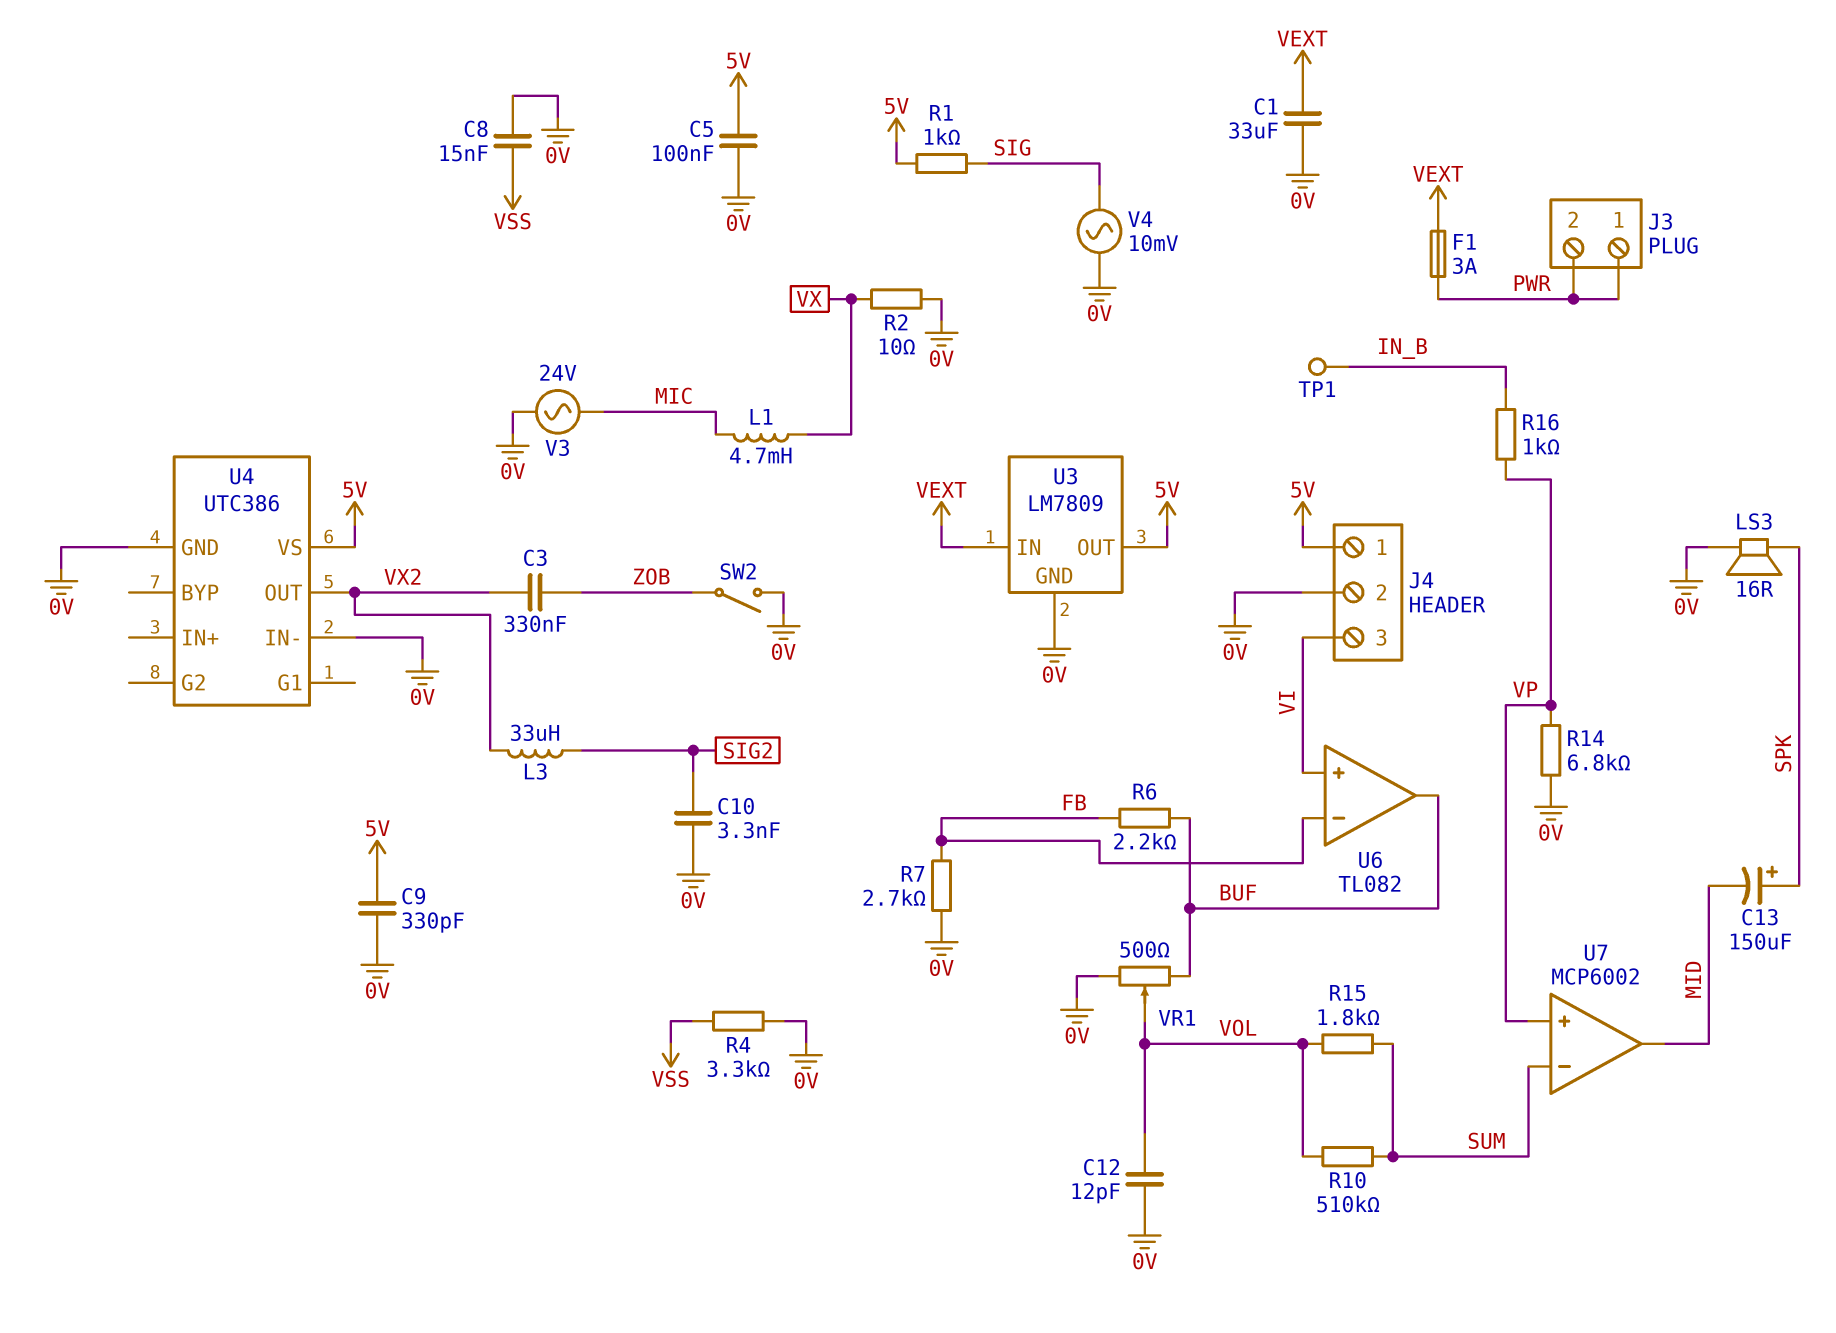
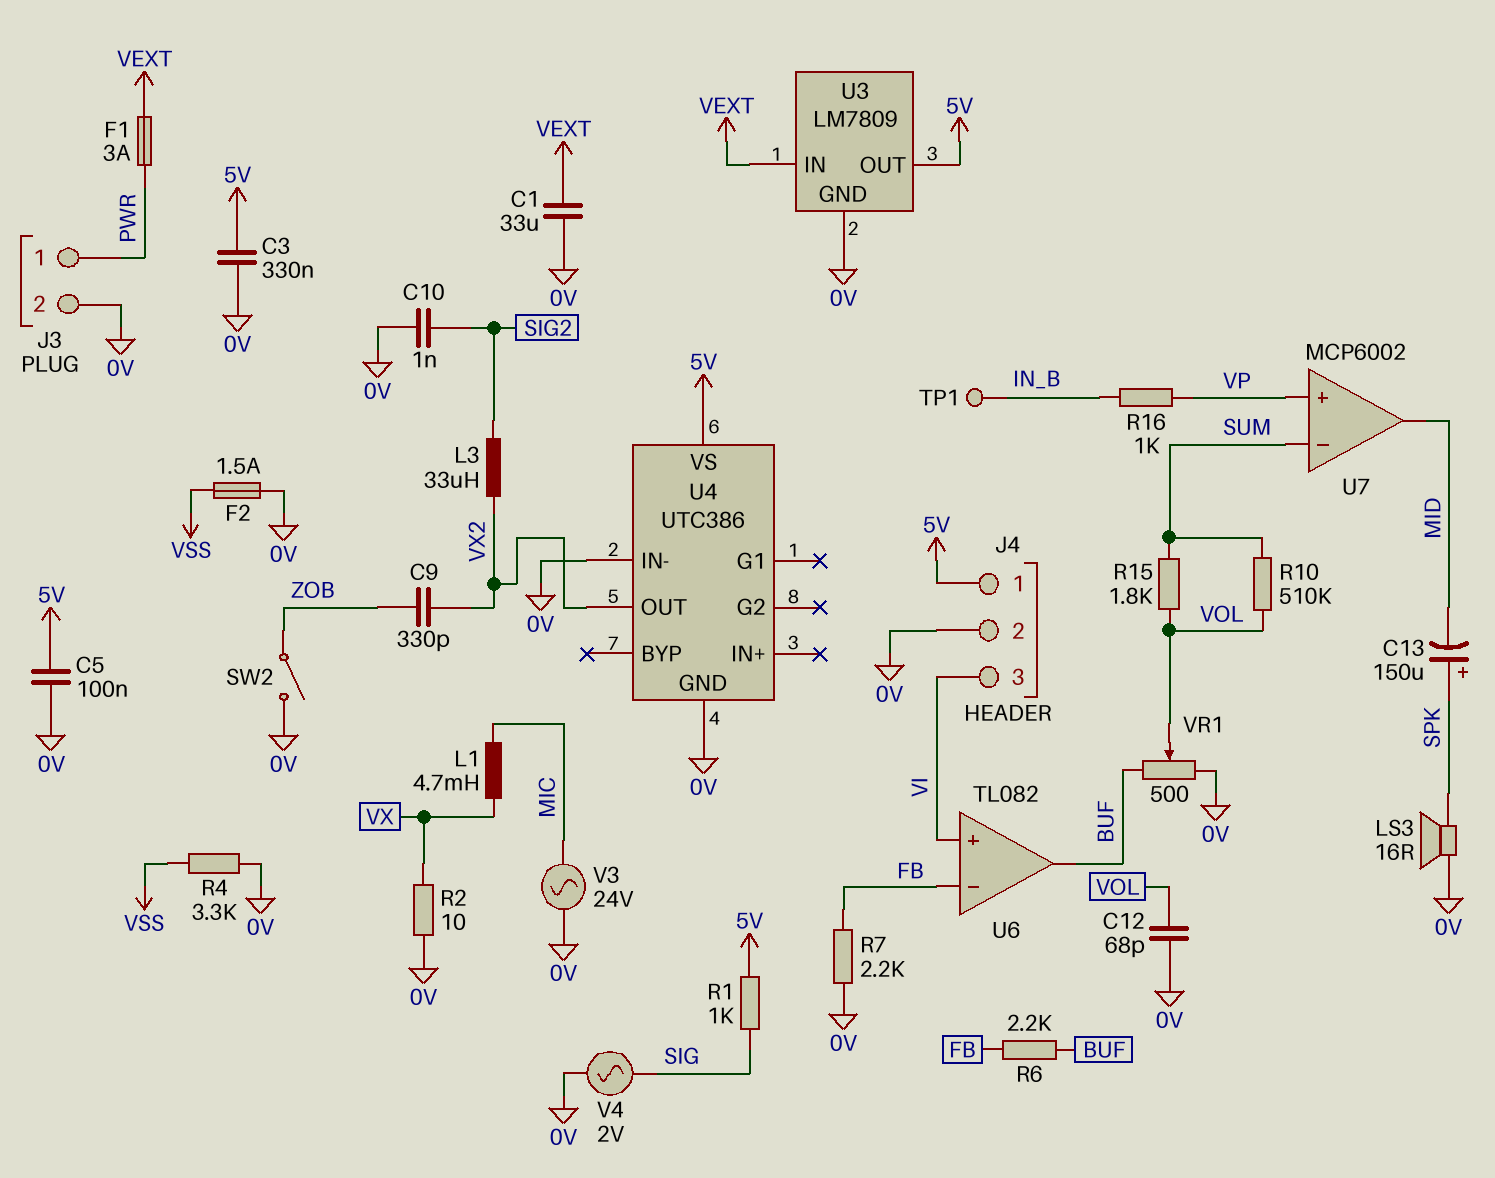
C3: 330nF (VX2, ZOB) -> 330nF (0V, 5V)
C8: 15nF (0V, VSS) -> none
C9: 330pF (0V, 5V) -> 330pF (VX2, ZOB)
C10: 3.3nF (0V, SIG2) -> 1nF (0V, SIG2)
C12: 12pF (0V, VOL) -> 68pF (0V, VOL)
F2: none -> 1.5A (0V, VSS)
J3 pin 2: PWR -> 0V
R7: 2.7k (0V, FB) -> 2.2k (0V, FB)
R14: 6.8k (0V, VP) -> none
V4: AC 10mV (0V, SIG) -> AC 2V (0V, SIG)

